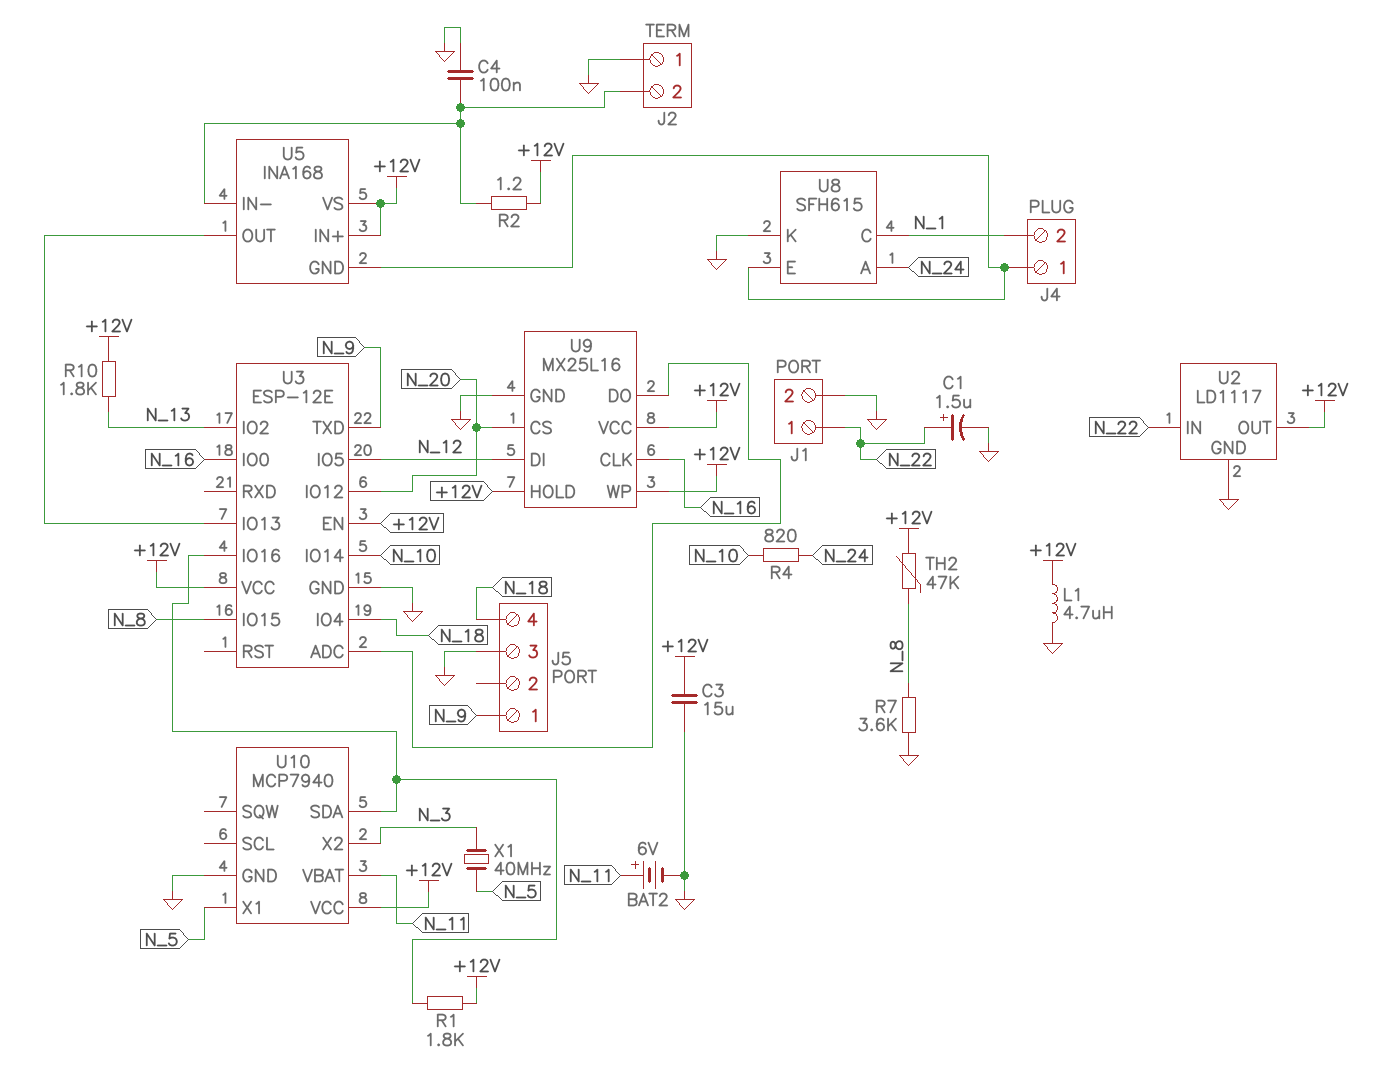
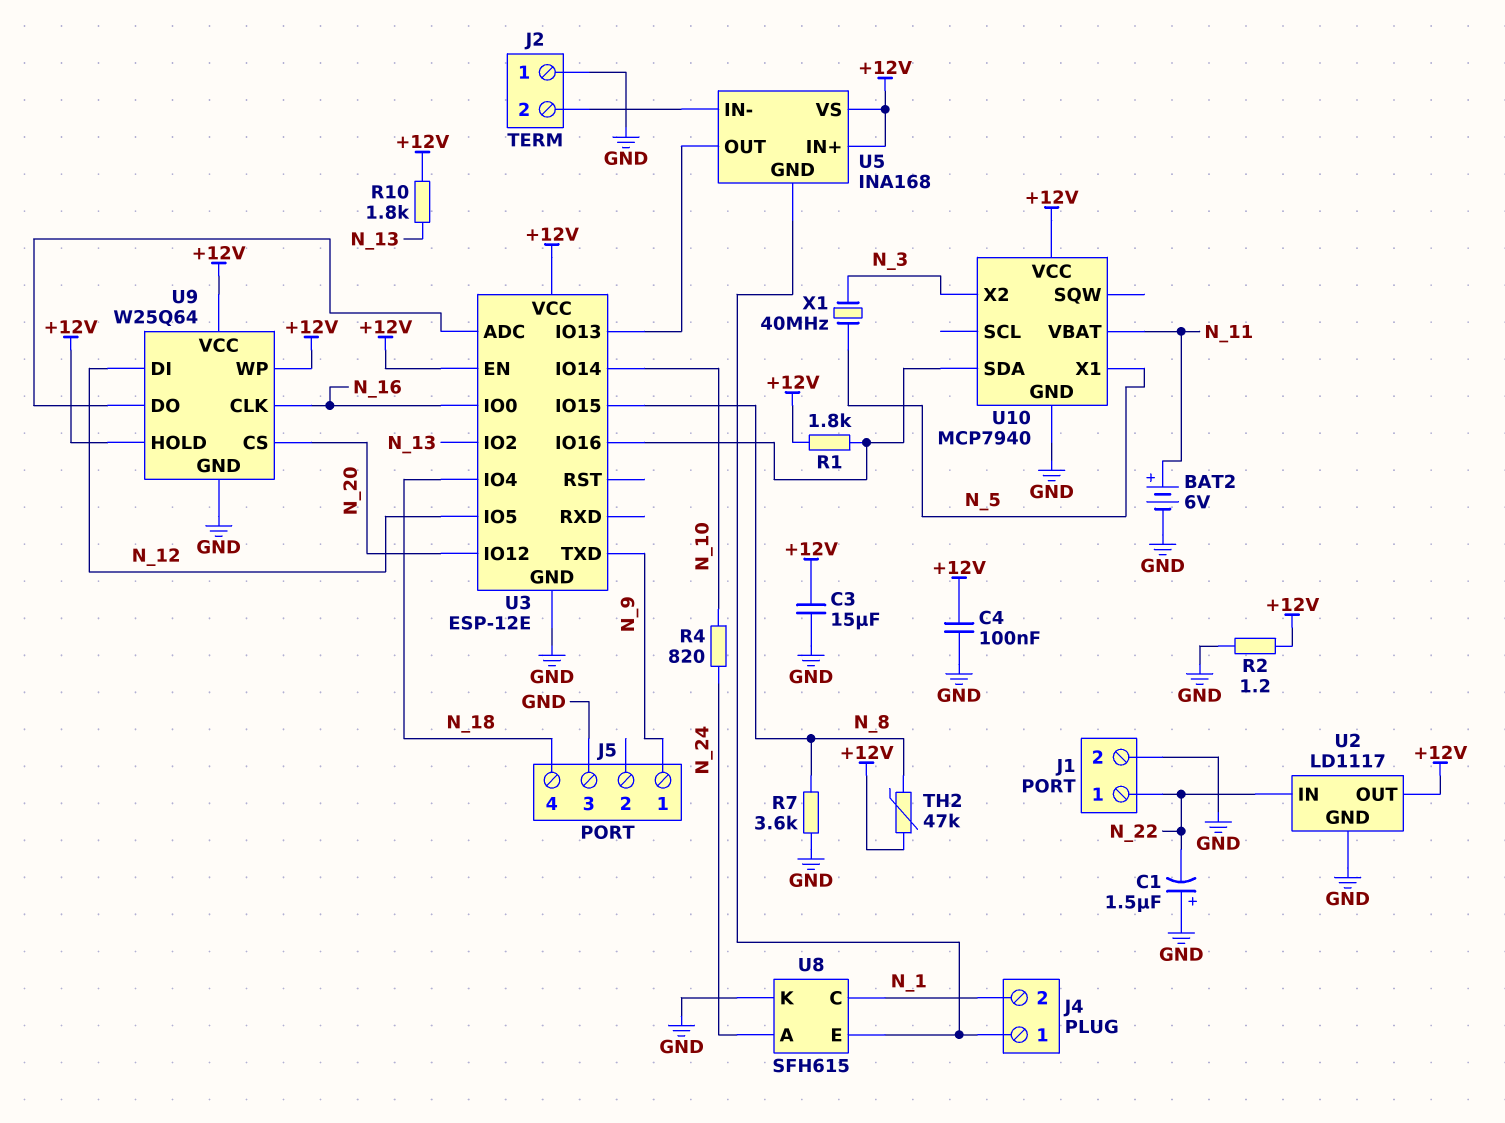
C1: 1.5uF (plus N_22, minus GND) -> 1.5uF (plus GND, minus N_22)
C4: 100nF (GND, J2/2) -> 100nF (+12V, GND)
L1: 4.7uH (+12V, GND) -> none
R2: 1.2 (+12V, J2/2) -> 1.2 (+12V, GND)
U9: MX25L16 -> W25Q64

